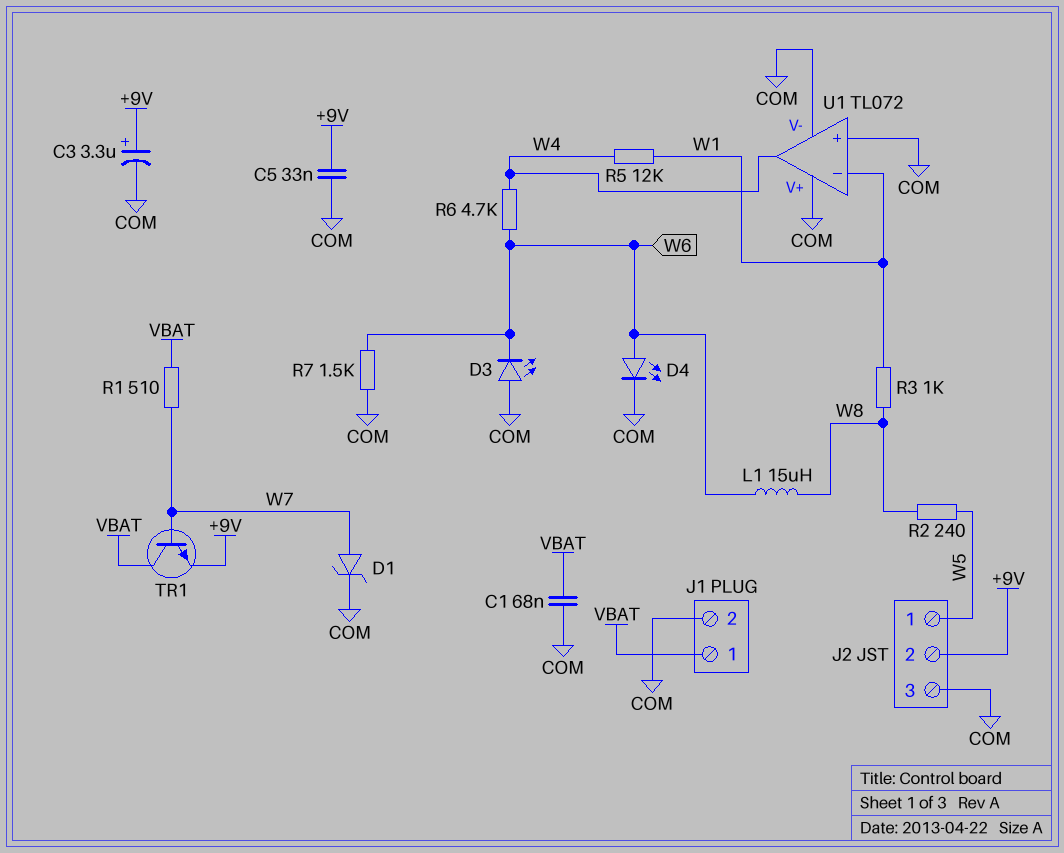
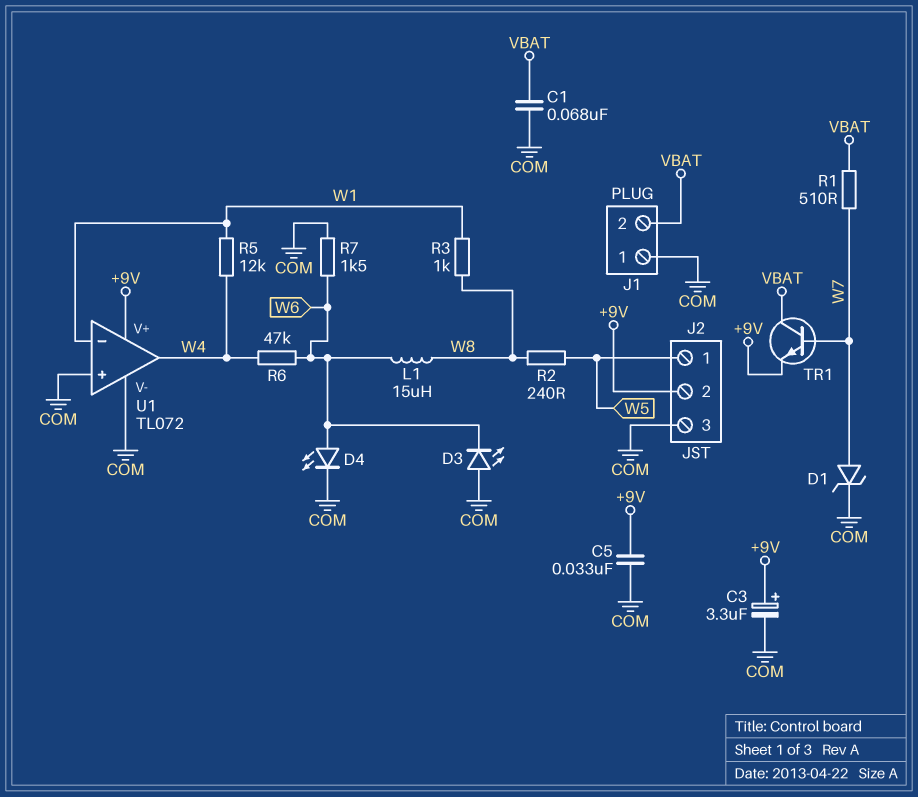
J1 pin 1: VBAT -> COM
J1 pin 2: COM -> VBAT
R6: 4.7k (W4, W6) -> 47k (W4, W6)
U1 pin V+: COM -> +9V

